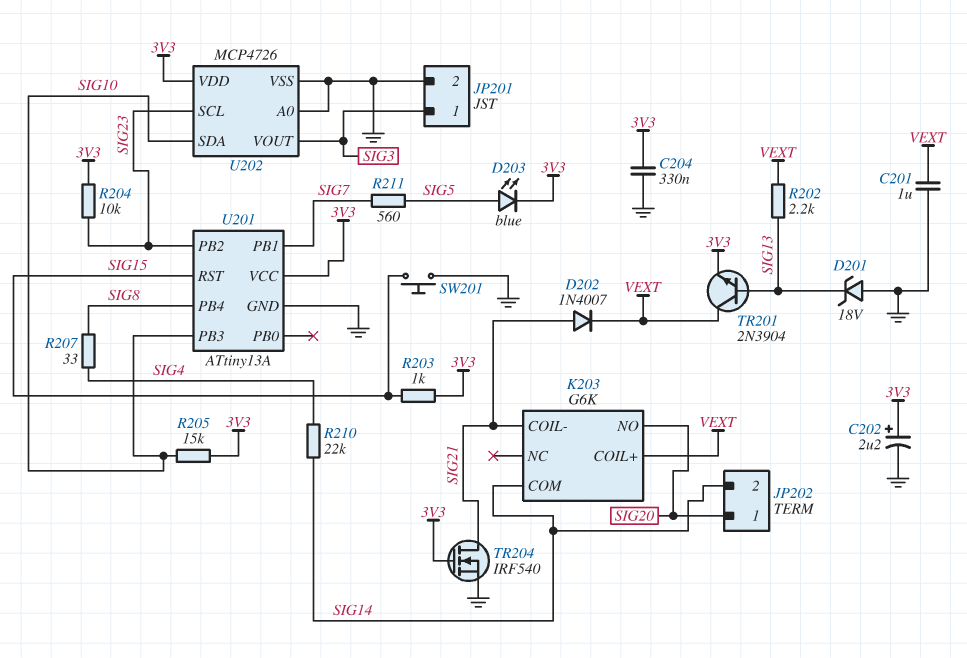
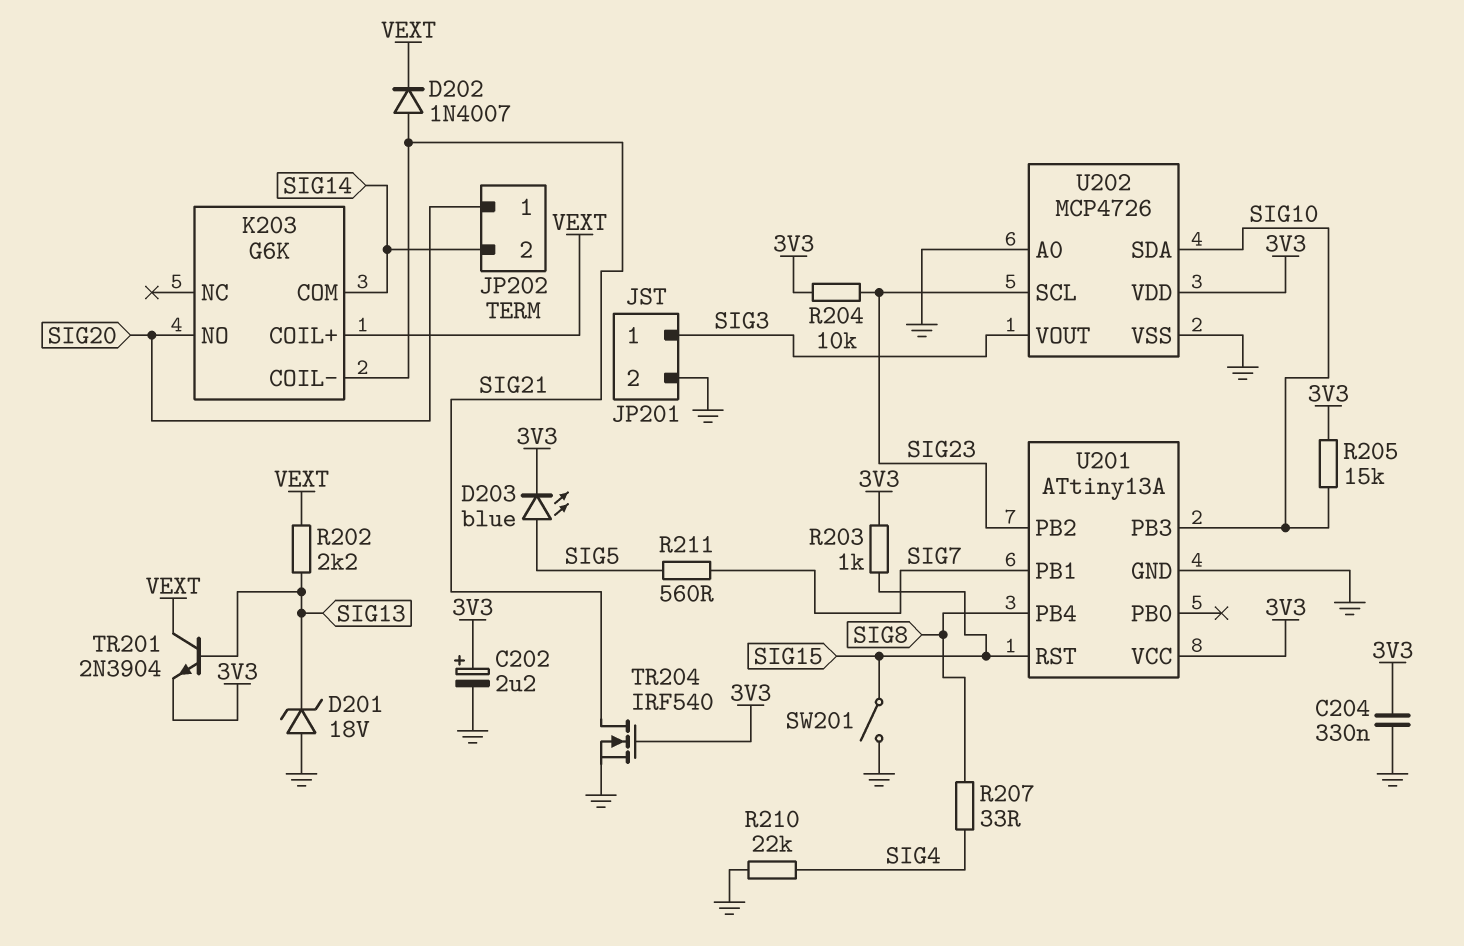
C201: 1uF (GND, VEXT) -> none
R210: 22k (SIG4, SIG14) -> 22k (GND, SIG4)
SW201: button (GND, SIG15) -> switch (GND, SIG15)

